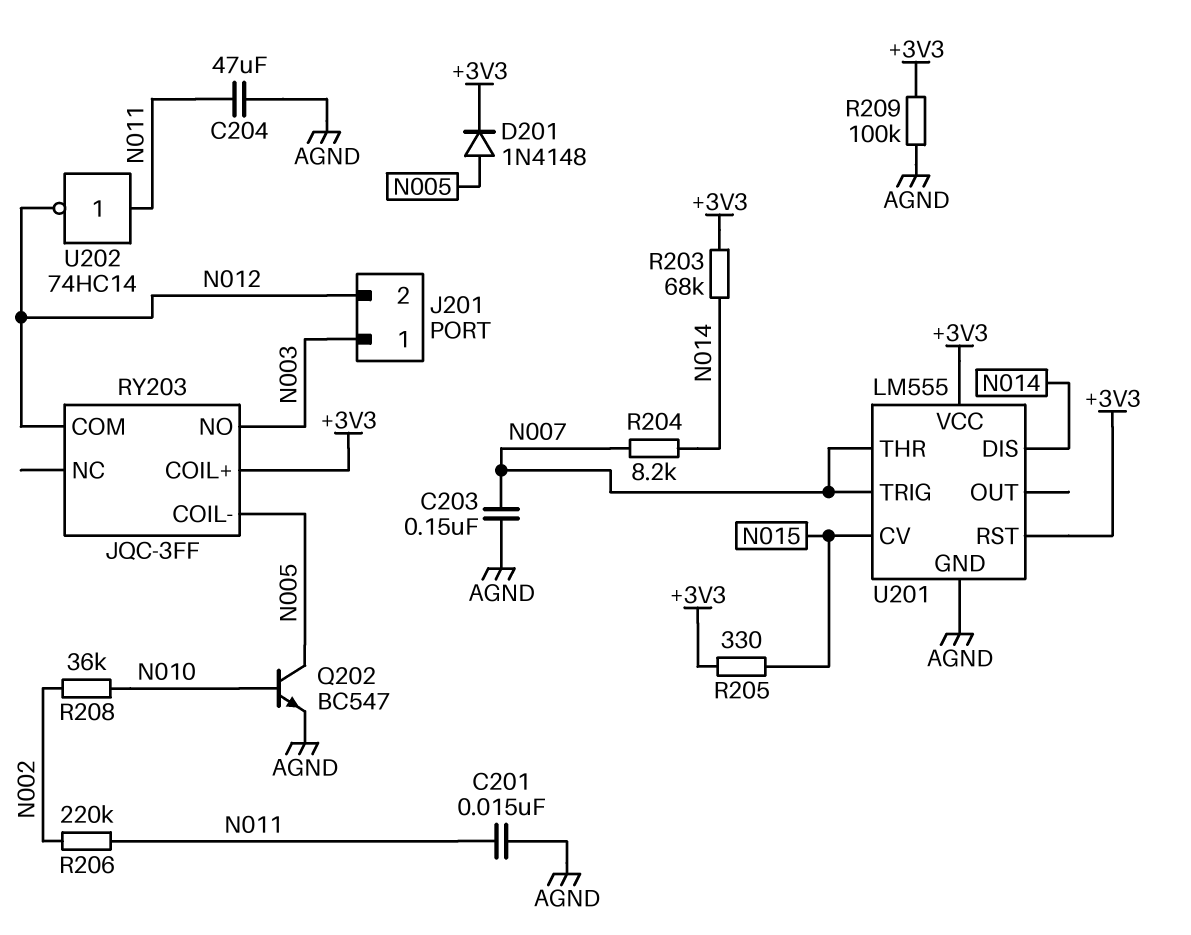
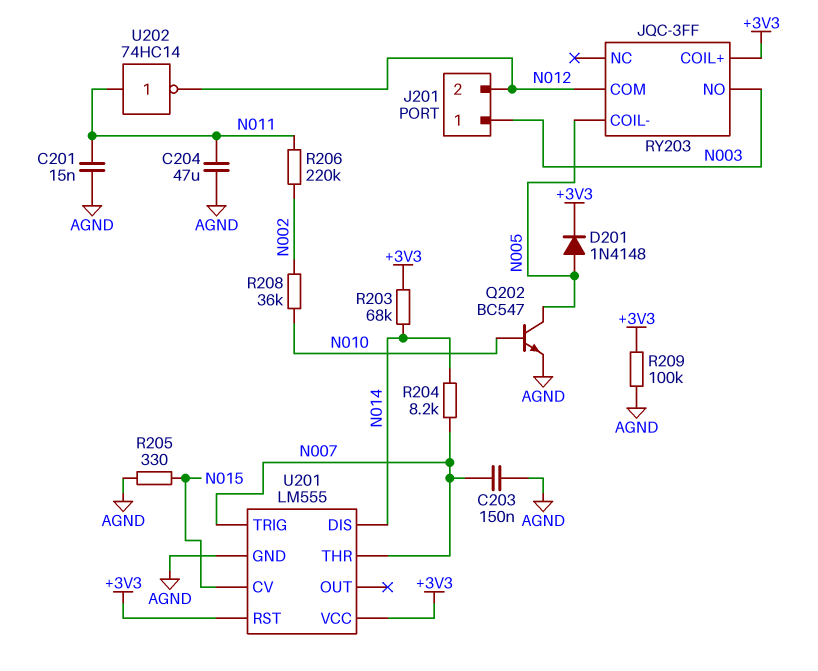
R205: 330 (+3V3, N015) -> 330 (AGND, N015)

